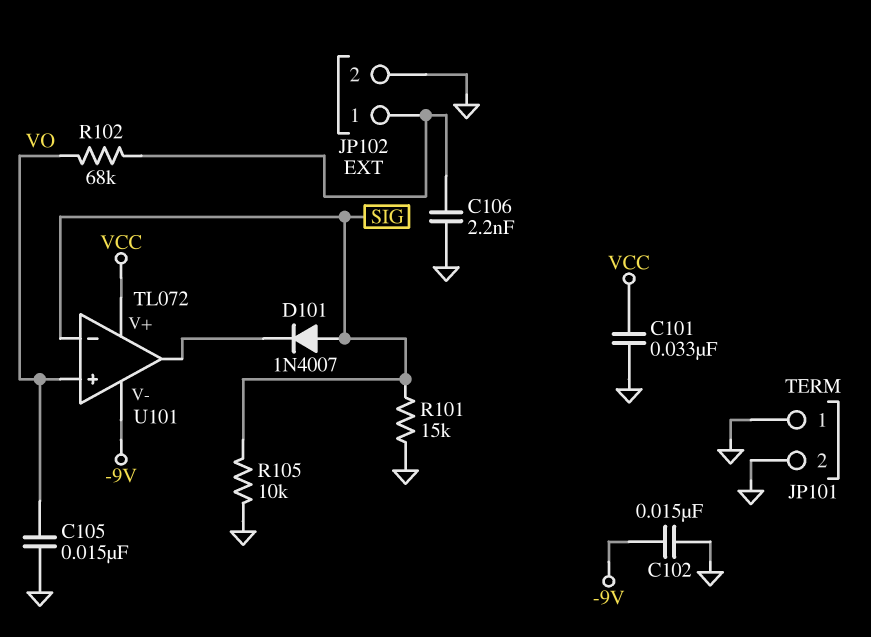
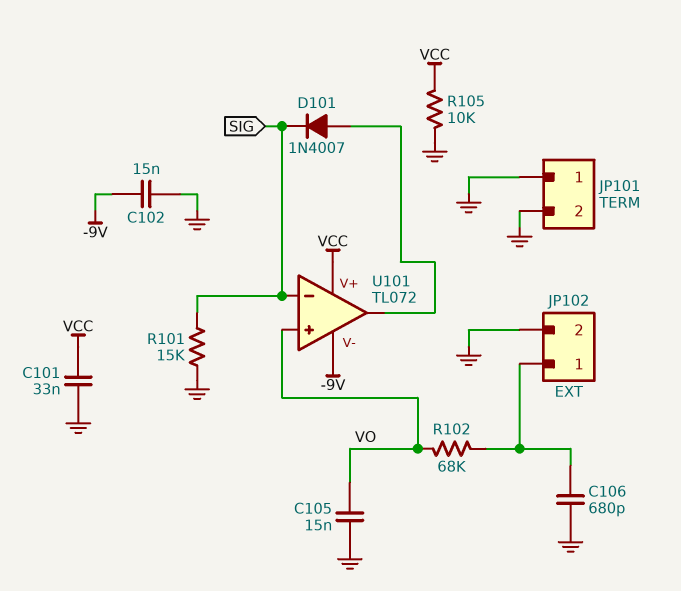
C106: 2.2nF (GND, JP102/1) -> 680pF (GND, JP102/1)
D101: diode 1N4007 (A SIG, K U101/out) -> diode 1N4007 (A U101/out, K SIG)
R105: 10k (GND, SIG) -> 10k (GND, VCC)

